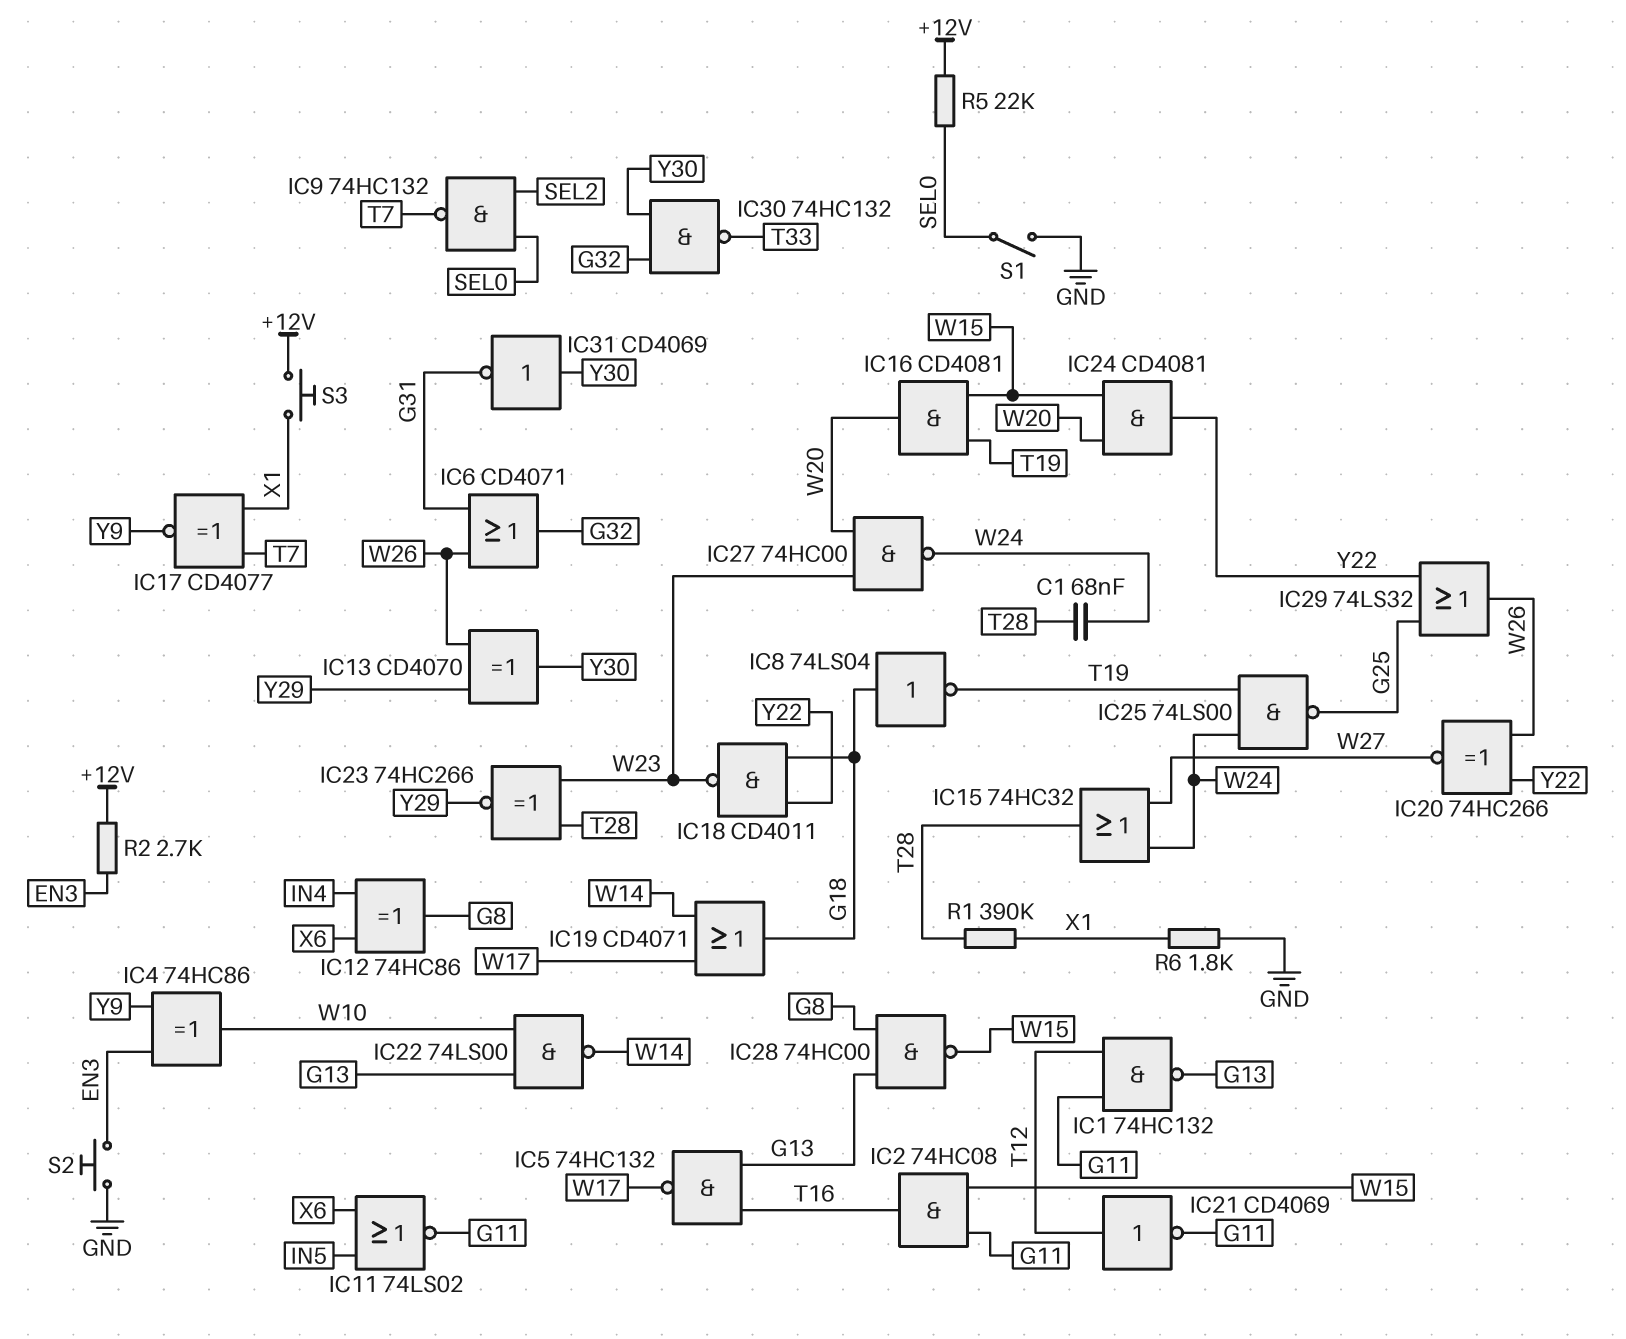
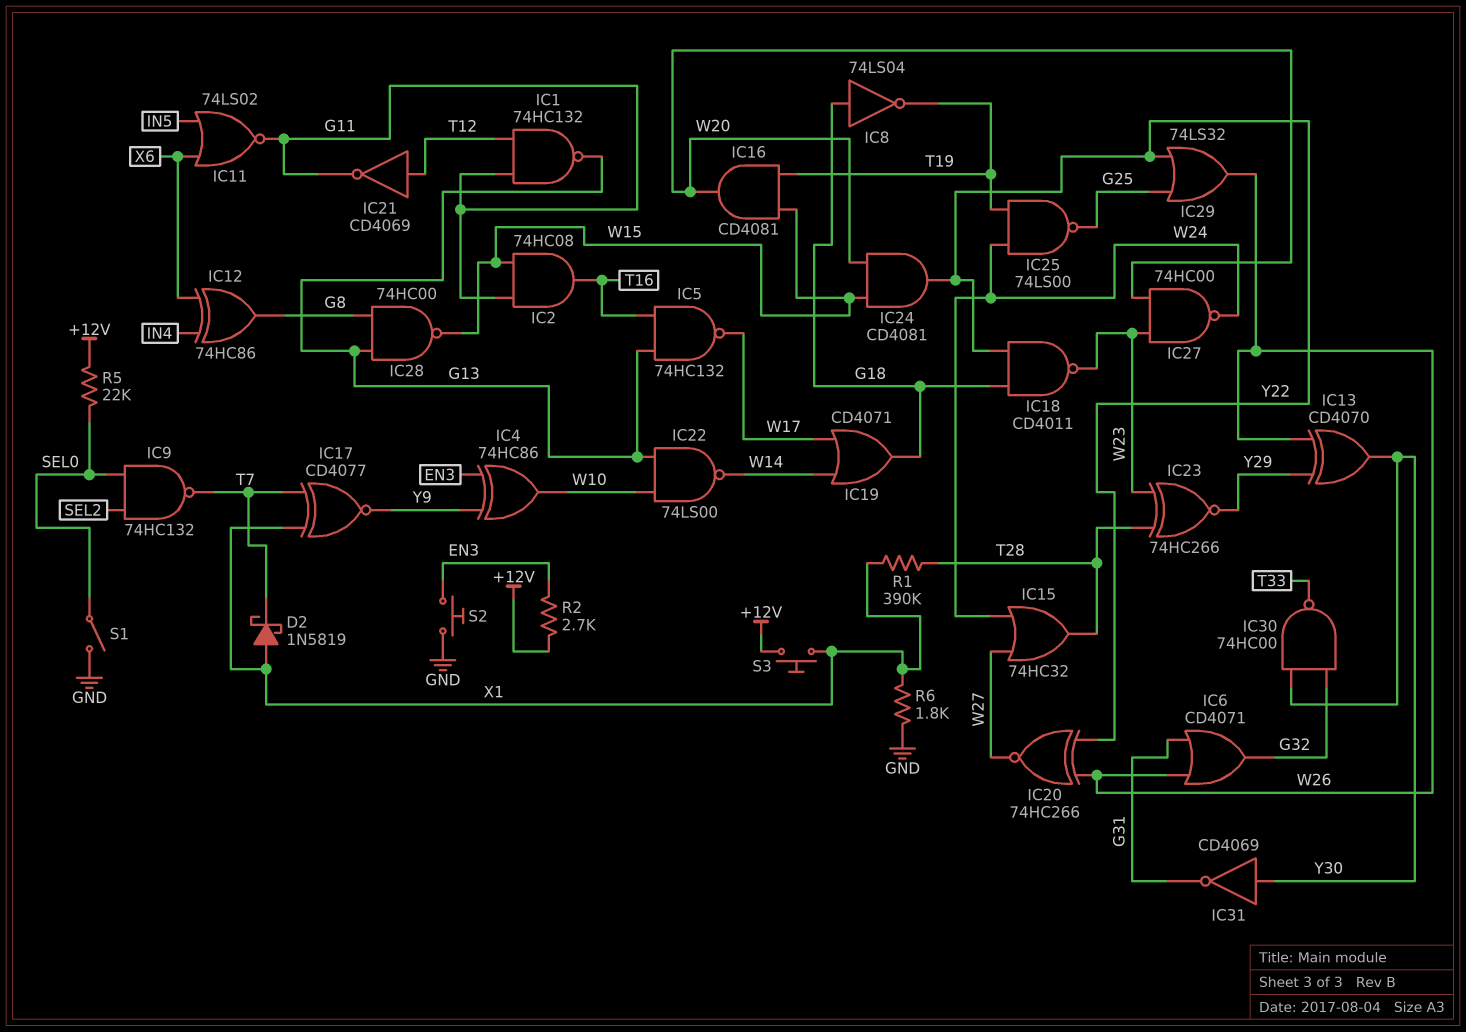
C1: 68nF (T28, W24) -> none
D2: none -> schottky 1N5819 (A X1, K T7)
IC30: NAND 74HC132 (in G32, in Y30, out T33) -> NAND 74HC00 (in G32, in Y30, out T33)

